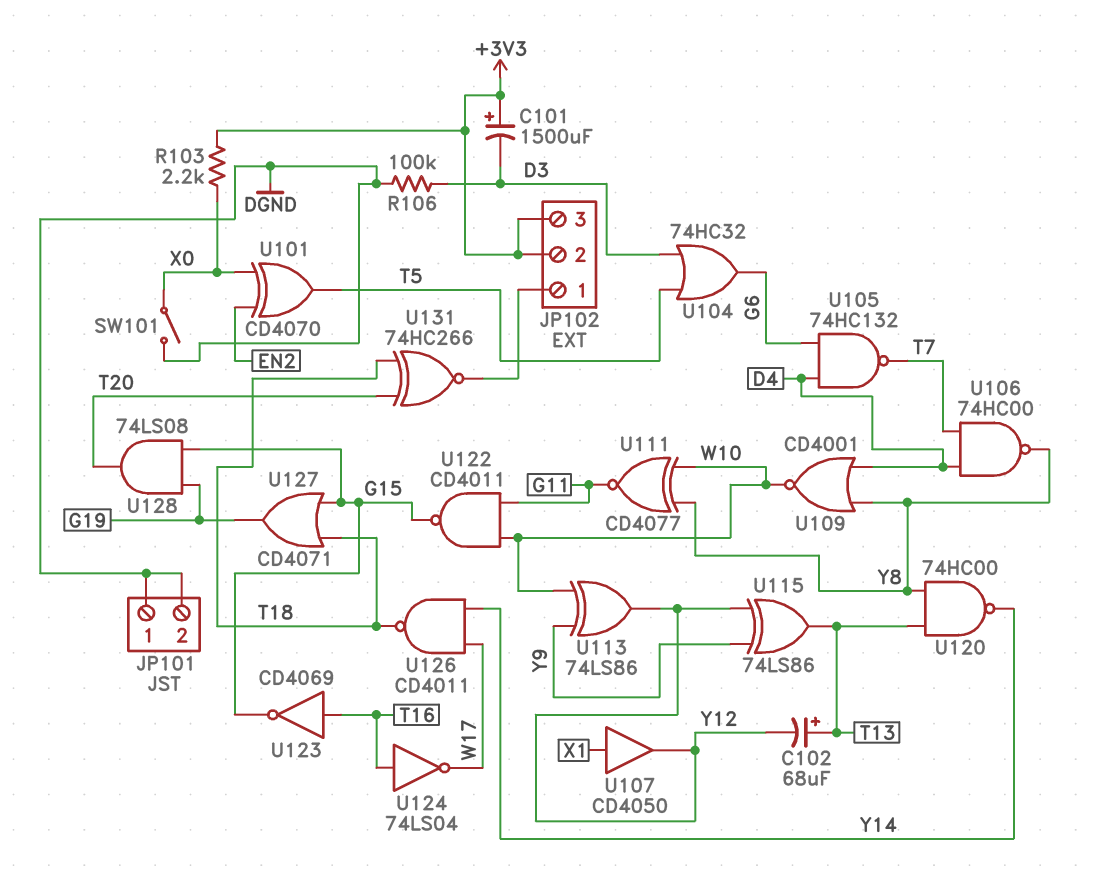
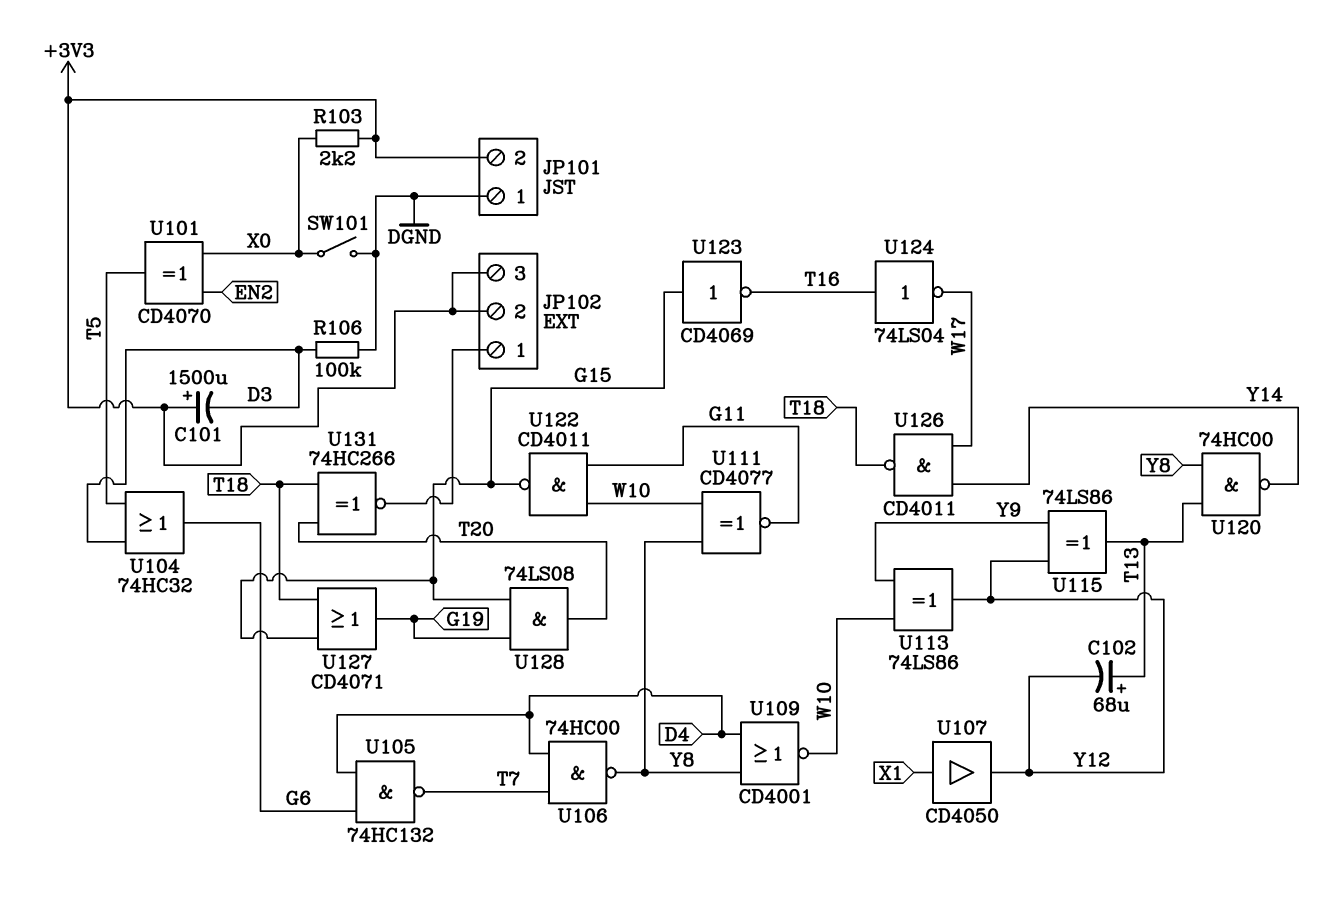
JP101 pin 2: DGND -> +3V3
U123: NOT CD4069 (in T16, out G15) -> NOT CD4069 (in G15, out T16)

